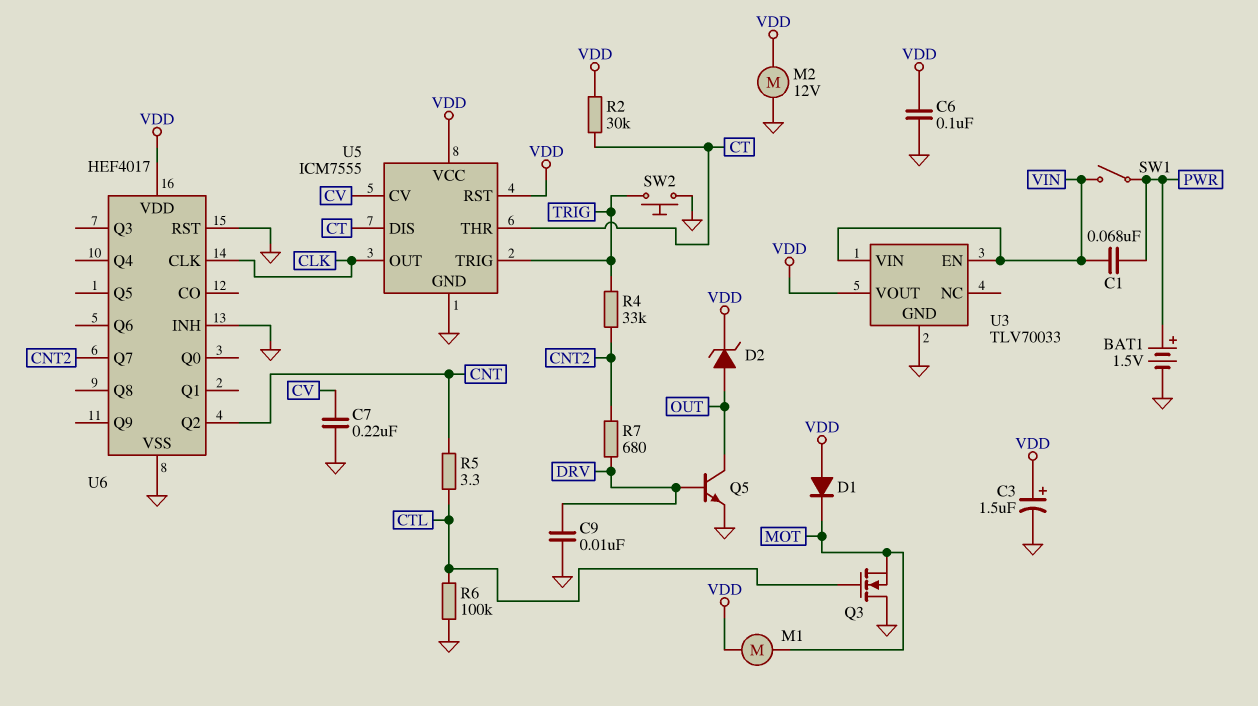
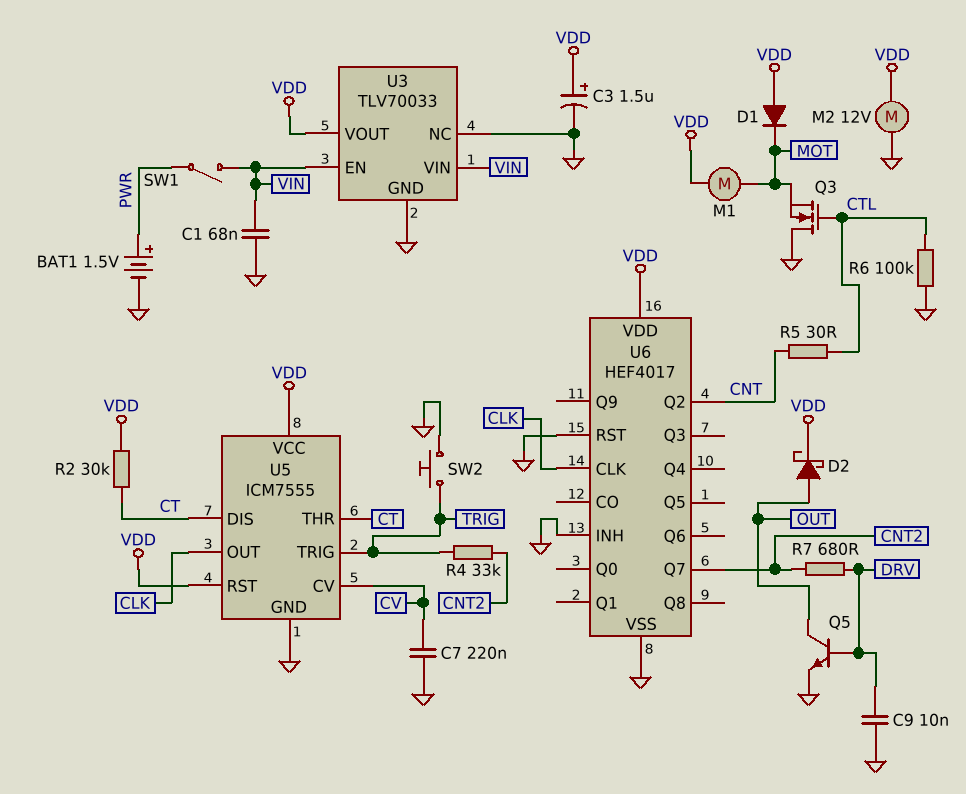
C1: 68nF (PWR, VIN) -> 68nF (GND, VIN)
C6: 100nF (GND, VDD) -> none
D2: zener (A OUT, K VDD) -> schottky (A OUT, K VDD)
R5: 3.3 (CNT, CTL) -> 30 (CNT, CTL)
U3 pin NC: none -> GND

